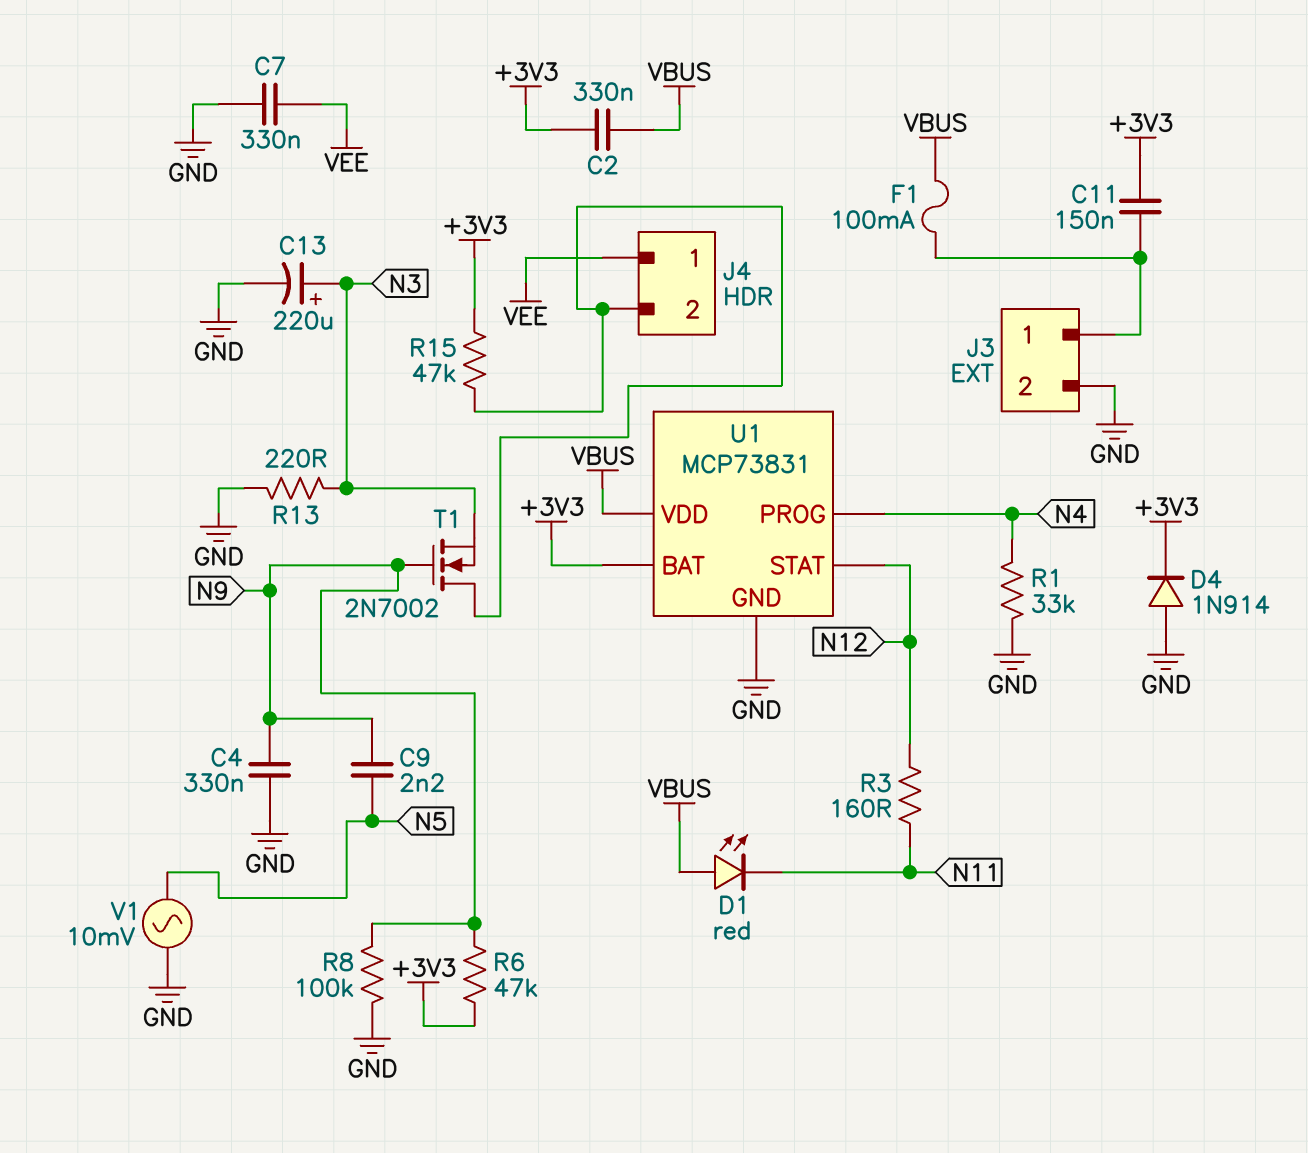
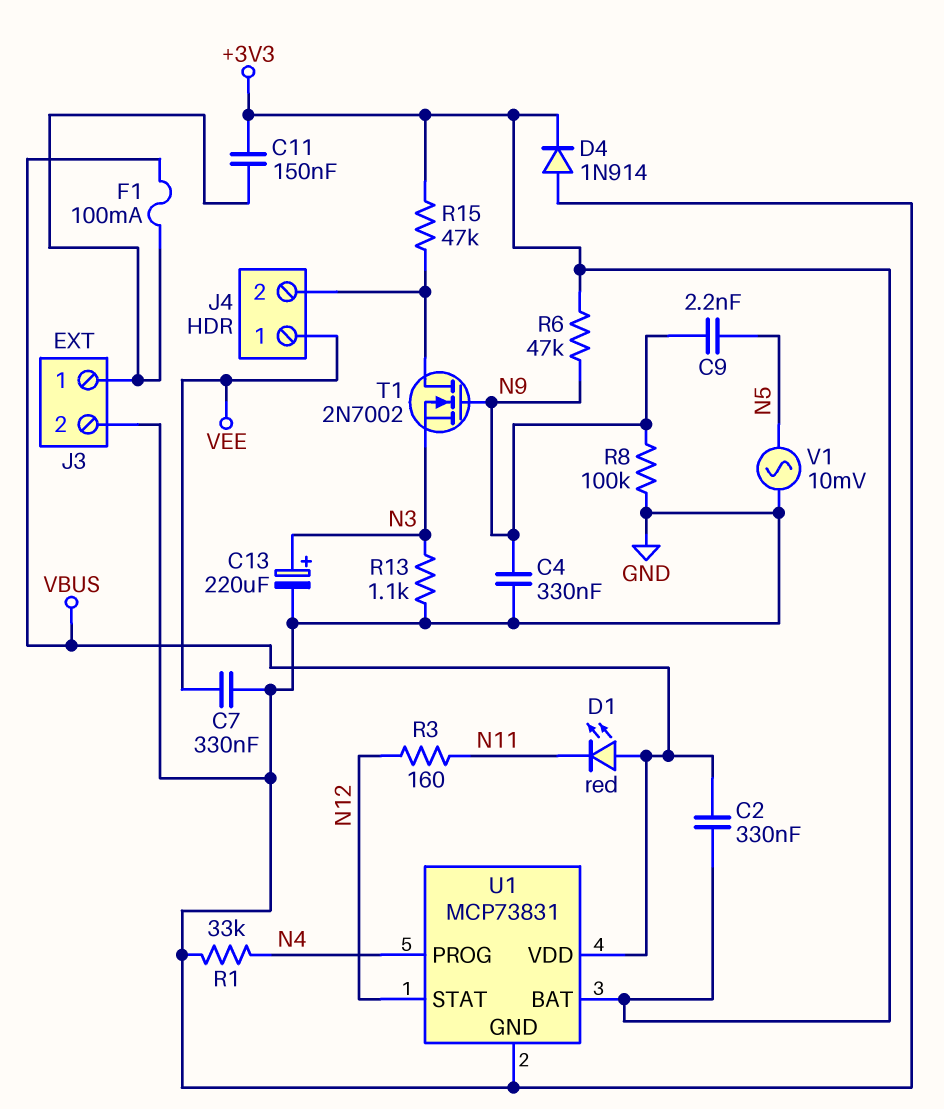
R13: 220 (GND, N3) -> 1.1k (GND, N3)

